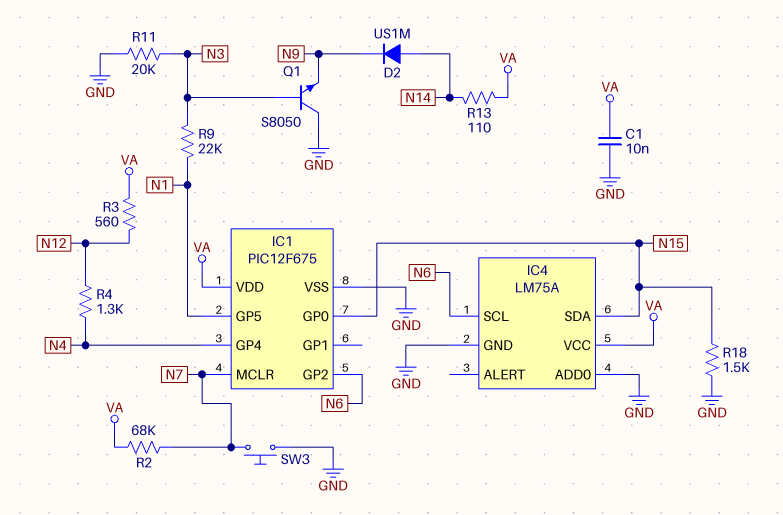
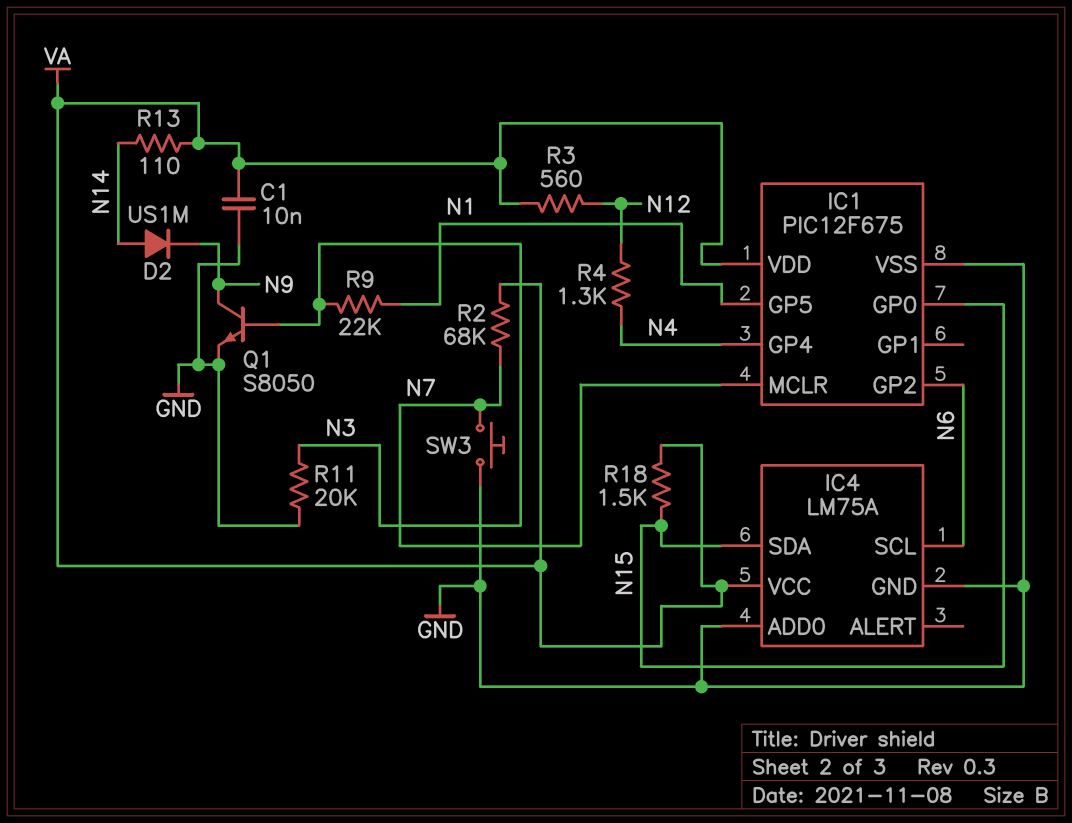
Q1: NPN S8050 (B N3, C GND, E N9) -> NPN S8050 (B N3, C N9, E GND)
R18: 1.5k (GND, N15) -> 1.5k (N15, VA)

